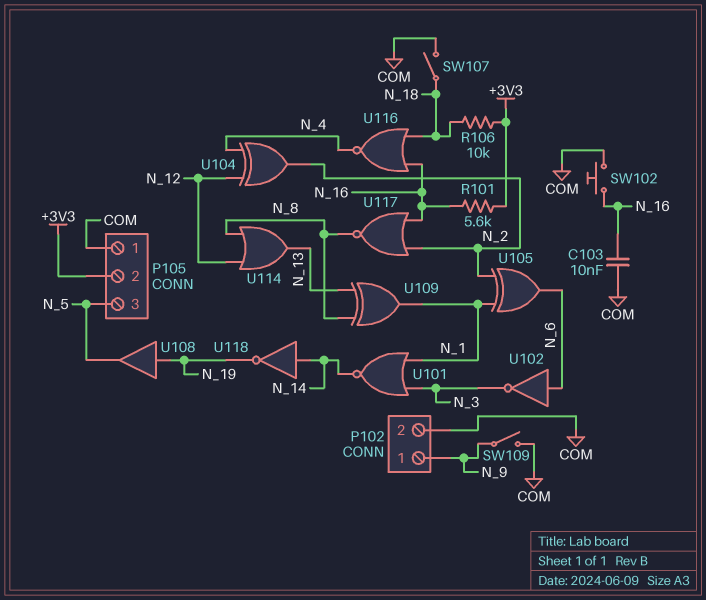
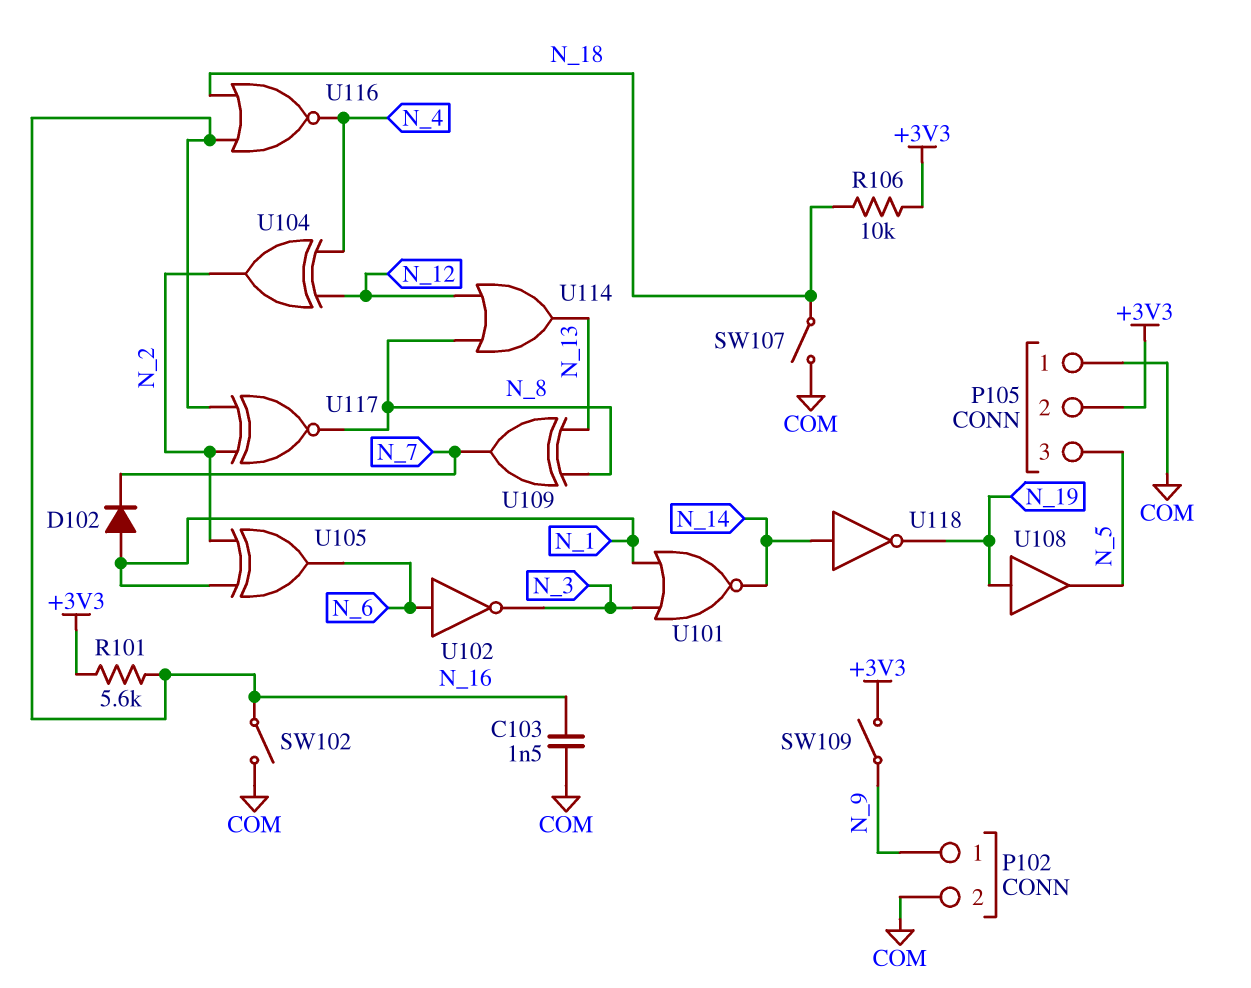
C103: 10nF (COM, N_16) -> 1.5nF (COM, N_16)
D102: none -> diode (A N_1, K N_7)
SW102: button (COM, N_16) -> switch (COM, N_16)
SW109: switch (COM, N_9) -> switch (+3V3, N_9)
U109: XOR (in N_8, in N_13, out N_1) -> XOR (in N_8, in N_13, out N_7)
U117: NOR (in N_2, in N_16, out N_8) -> XNOR (in N_2, in N_16, out N_8)

